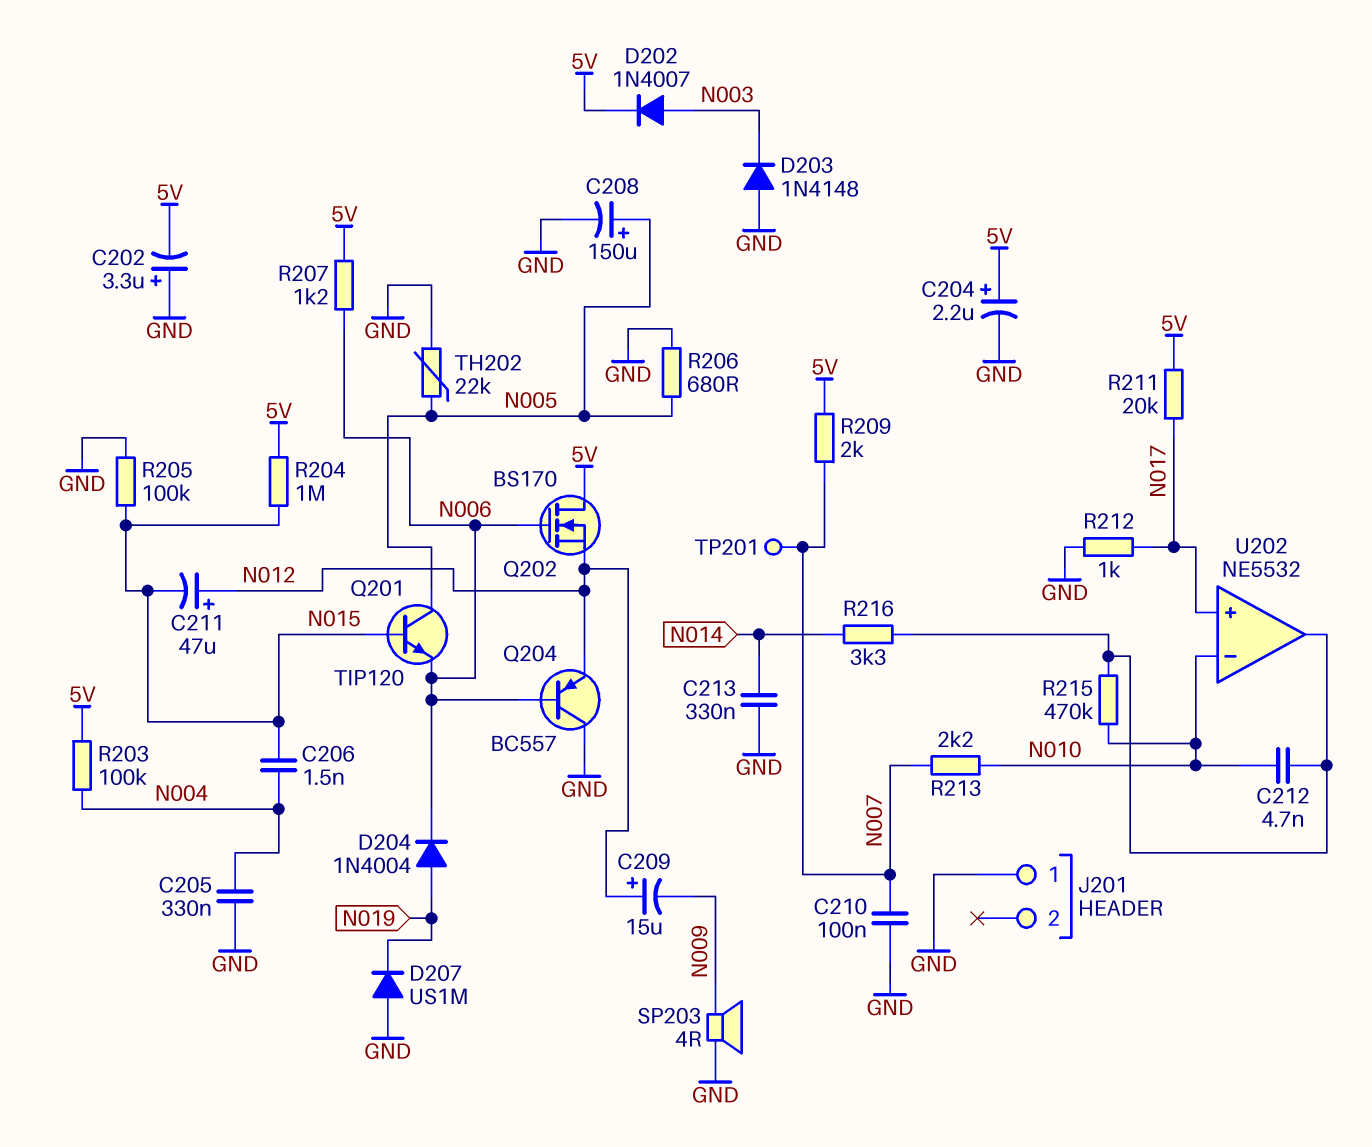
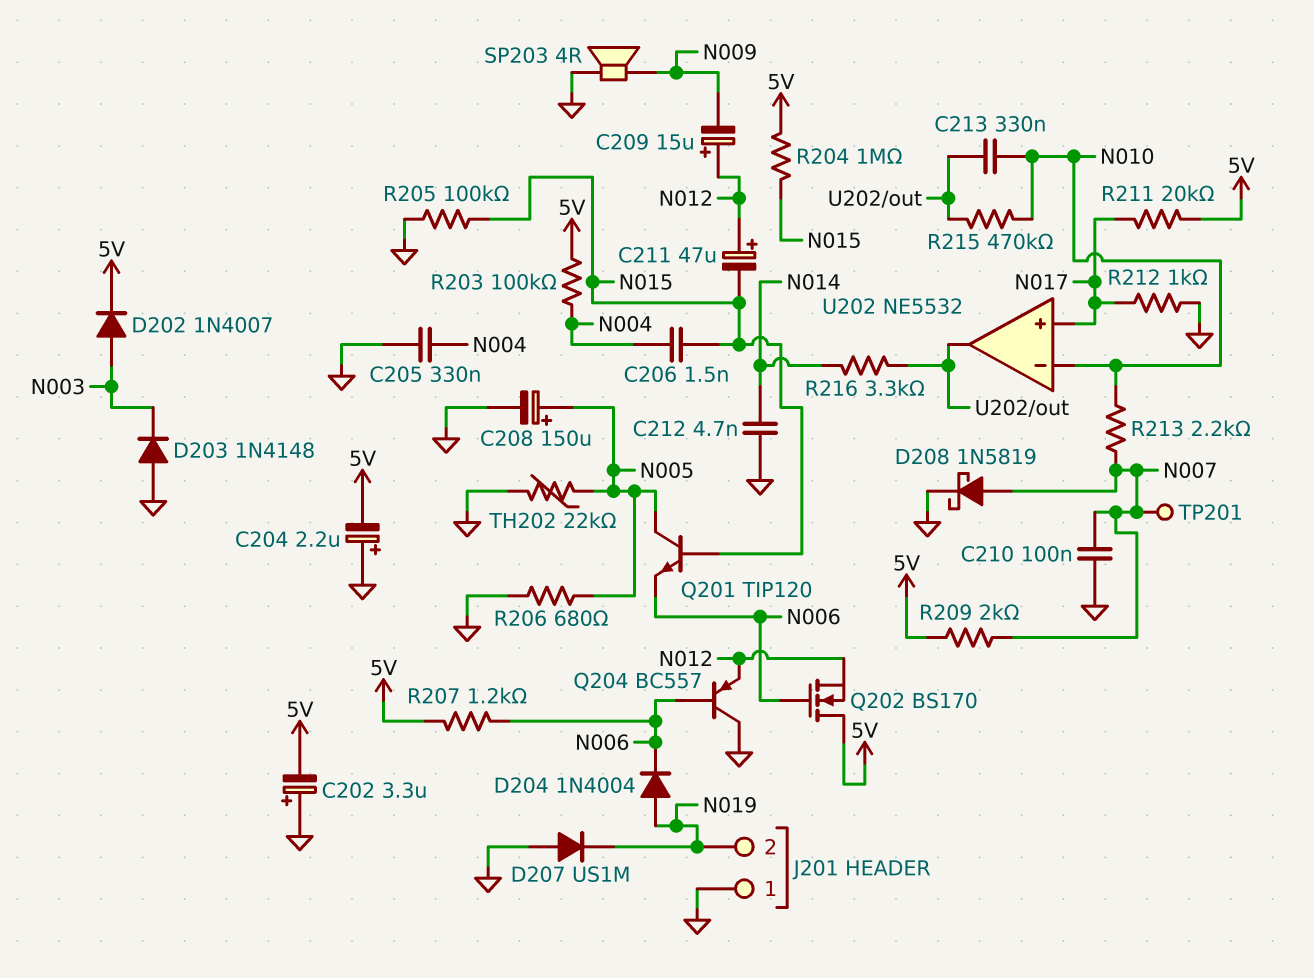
C204: 2.2uF (plus 5V, minus GND) -> 2.2uF (plus GND, minus 5V)
C212: 4.7nF (N010, U202/out) -> 4.7nF (GND, N014)
C213: 330nF (GND, N014) -> 330nF (N010, U202/out)
D208: none -> schottky 1N5819 (A N007, K GND)
J201 pin 2: none -> N019

